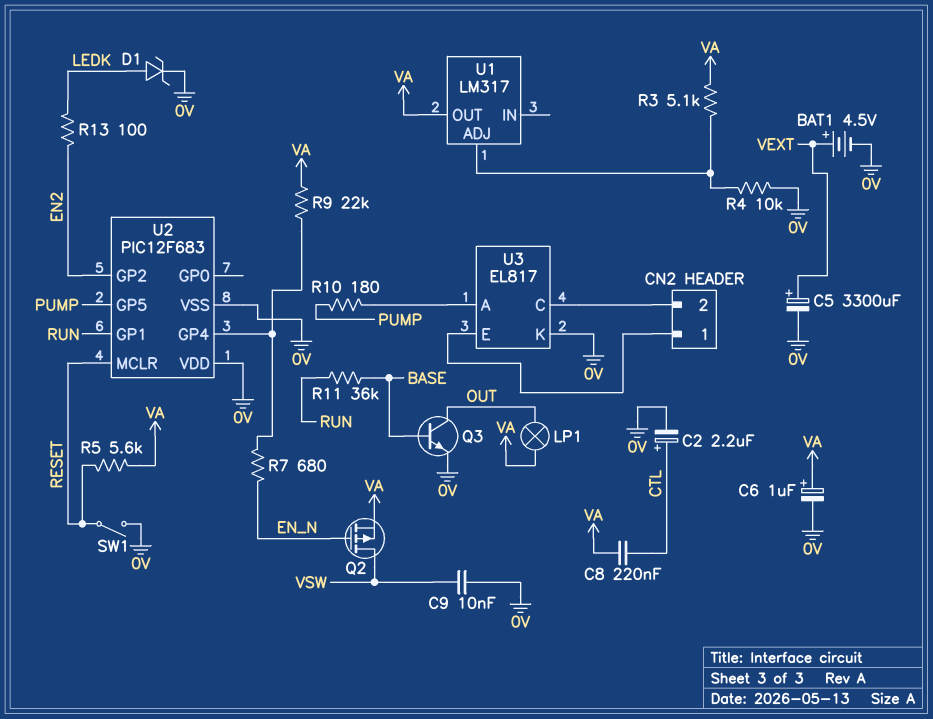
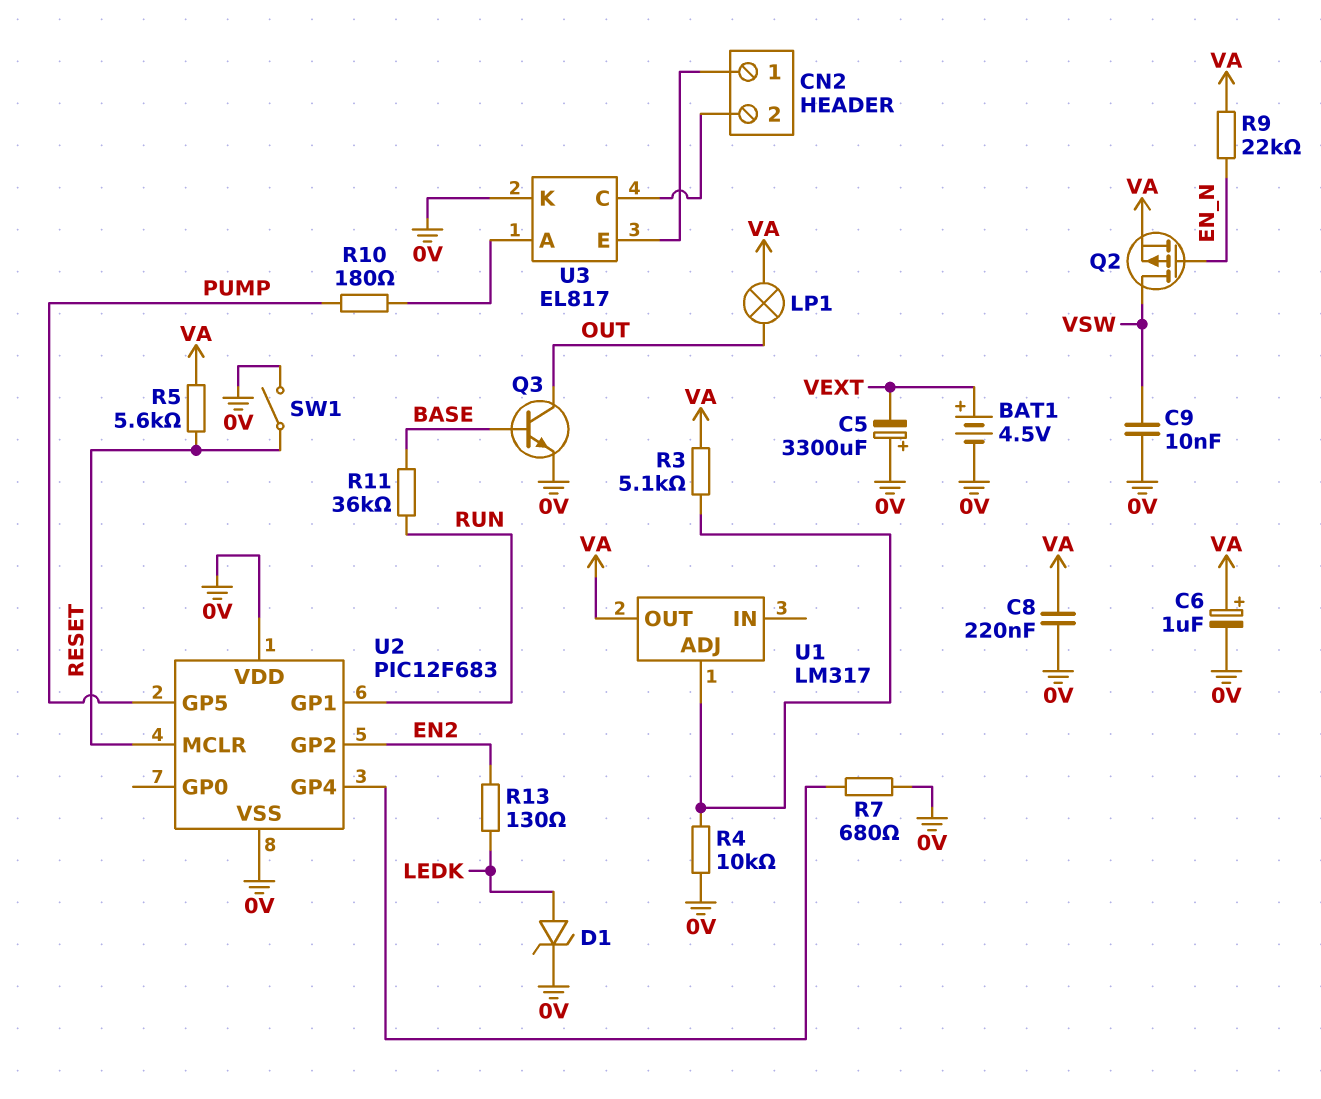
C2: 2.2uF (plus CTL, minus 0V) -> none
C5: 3300uF (plus VEXT, minus 0V) -> 3300uF (plus 0V, minus VEXT)
C8: 220nF (CTL, VA) -> 220nF (0V, VA)
R7: 680 (EN_N, U2/GP4) -> 680 (0V, U2/GP4)
R9: 22k (U2/GP4, VA) -> 22k (EN_N, VA)
R13: 100 (EN2, LEDK) -> 130 (EN2, LEDK)

